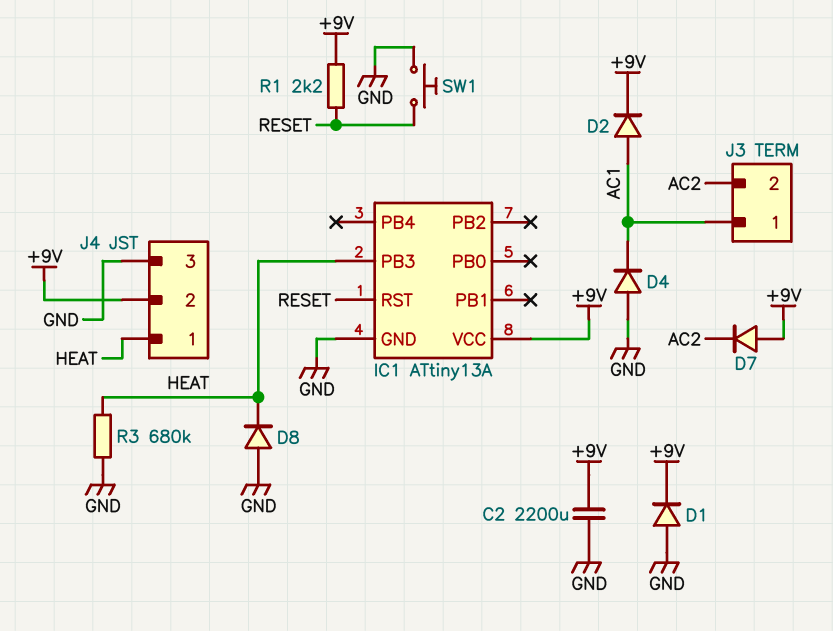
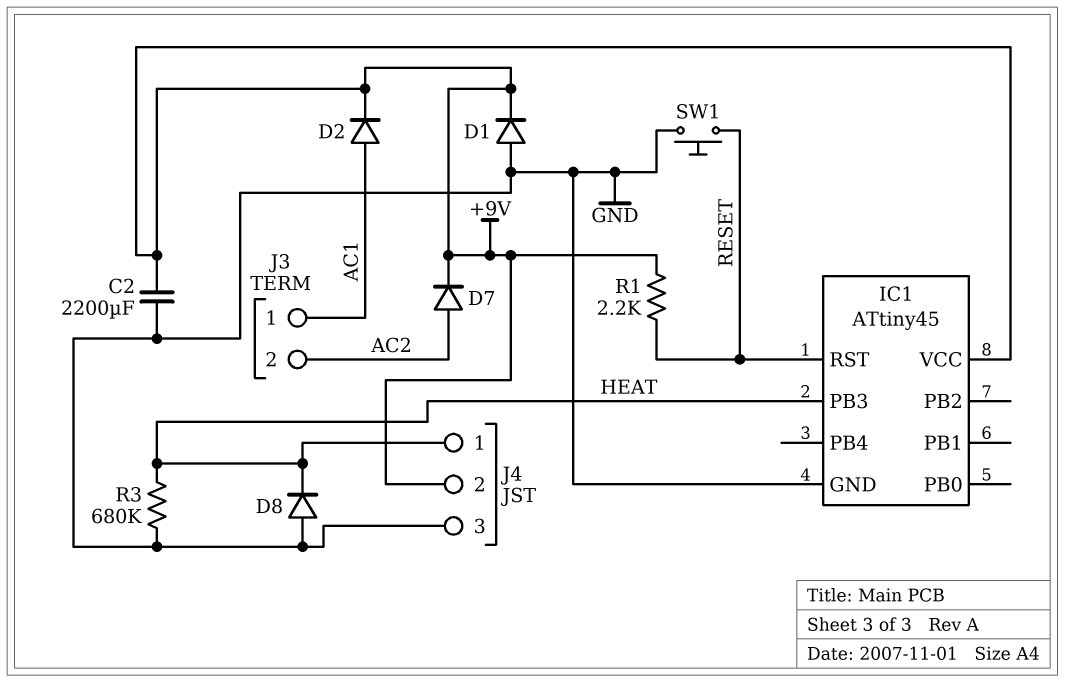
D4: diode (A GND, K AC1) -> none
D7: diode (A +9V, K AC2) -> diode (A AC2, K +9V)
IC1: ATtiny13A -> ATtiny45

